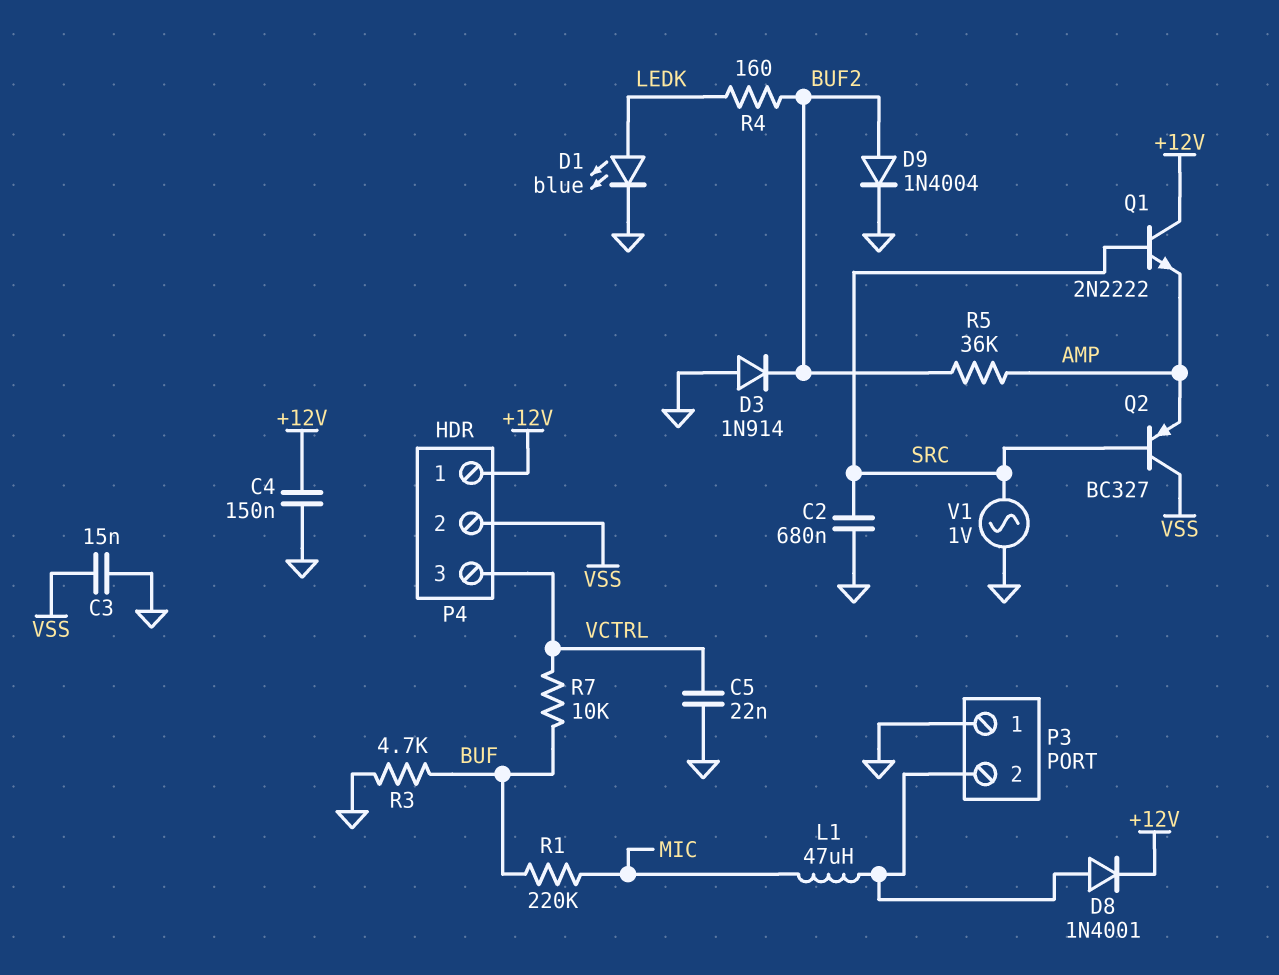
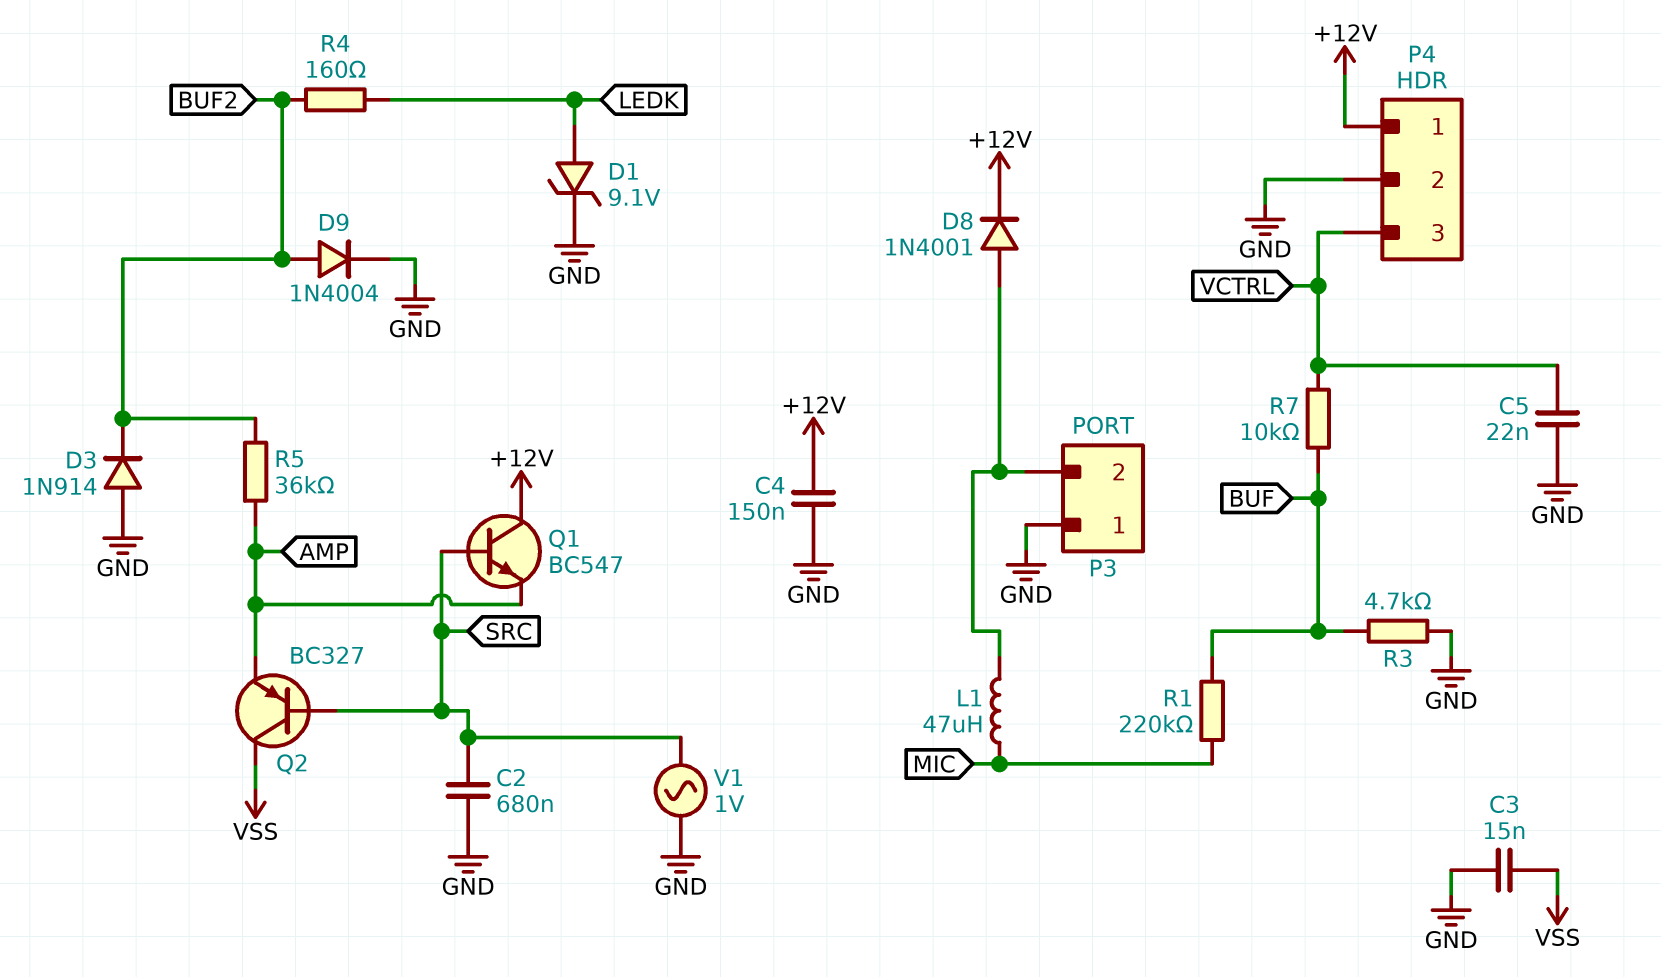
D1: LED blue (A LEDK, K GND) -> zener 9.1V (A LEDK, K GND)
P4 pin 2: VSS -> GND
Q1: NPN 2N2222 (B SRC, C +12V, E AMP) -> NPN BC547 (B SRC, C +12V, E AMP)

